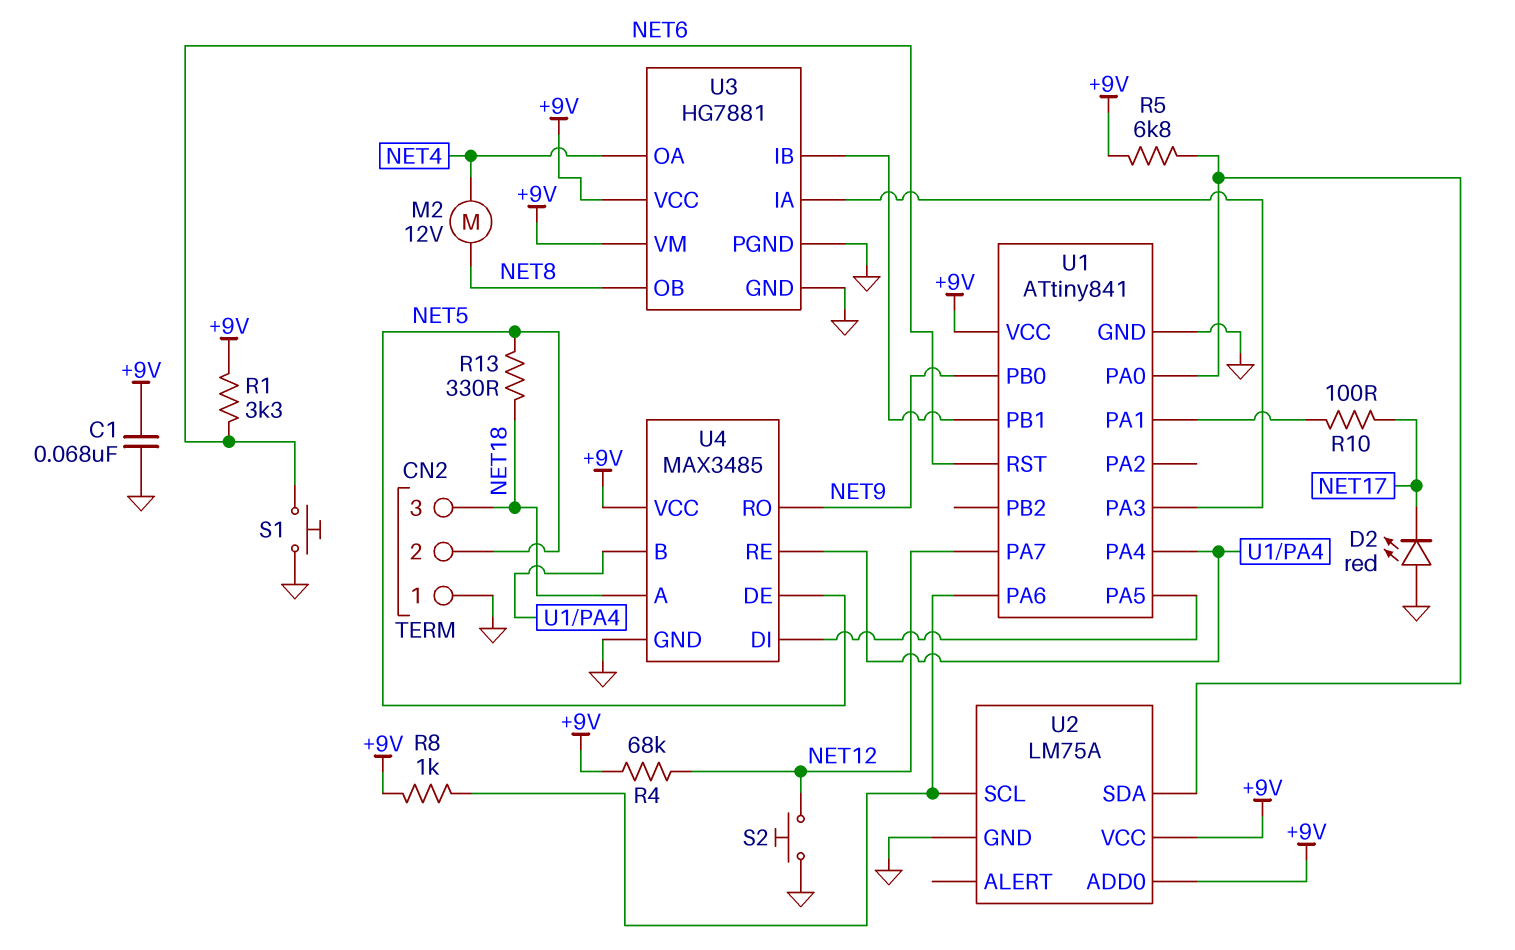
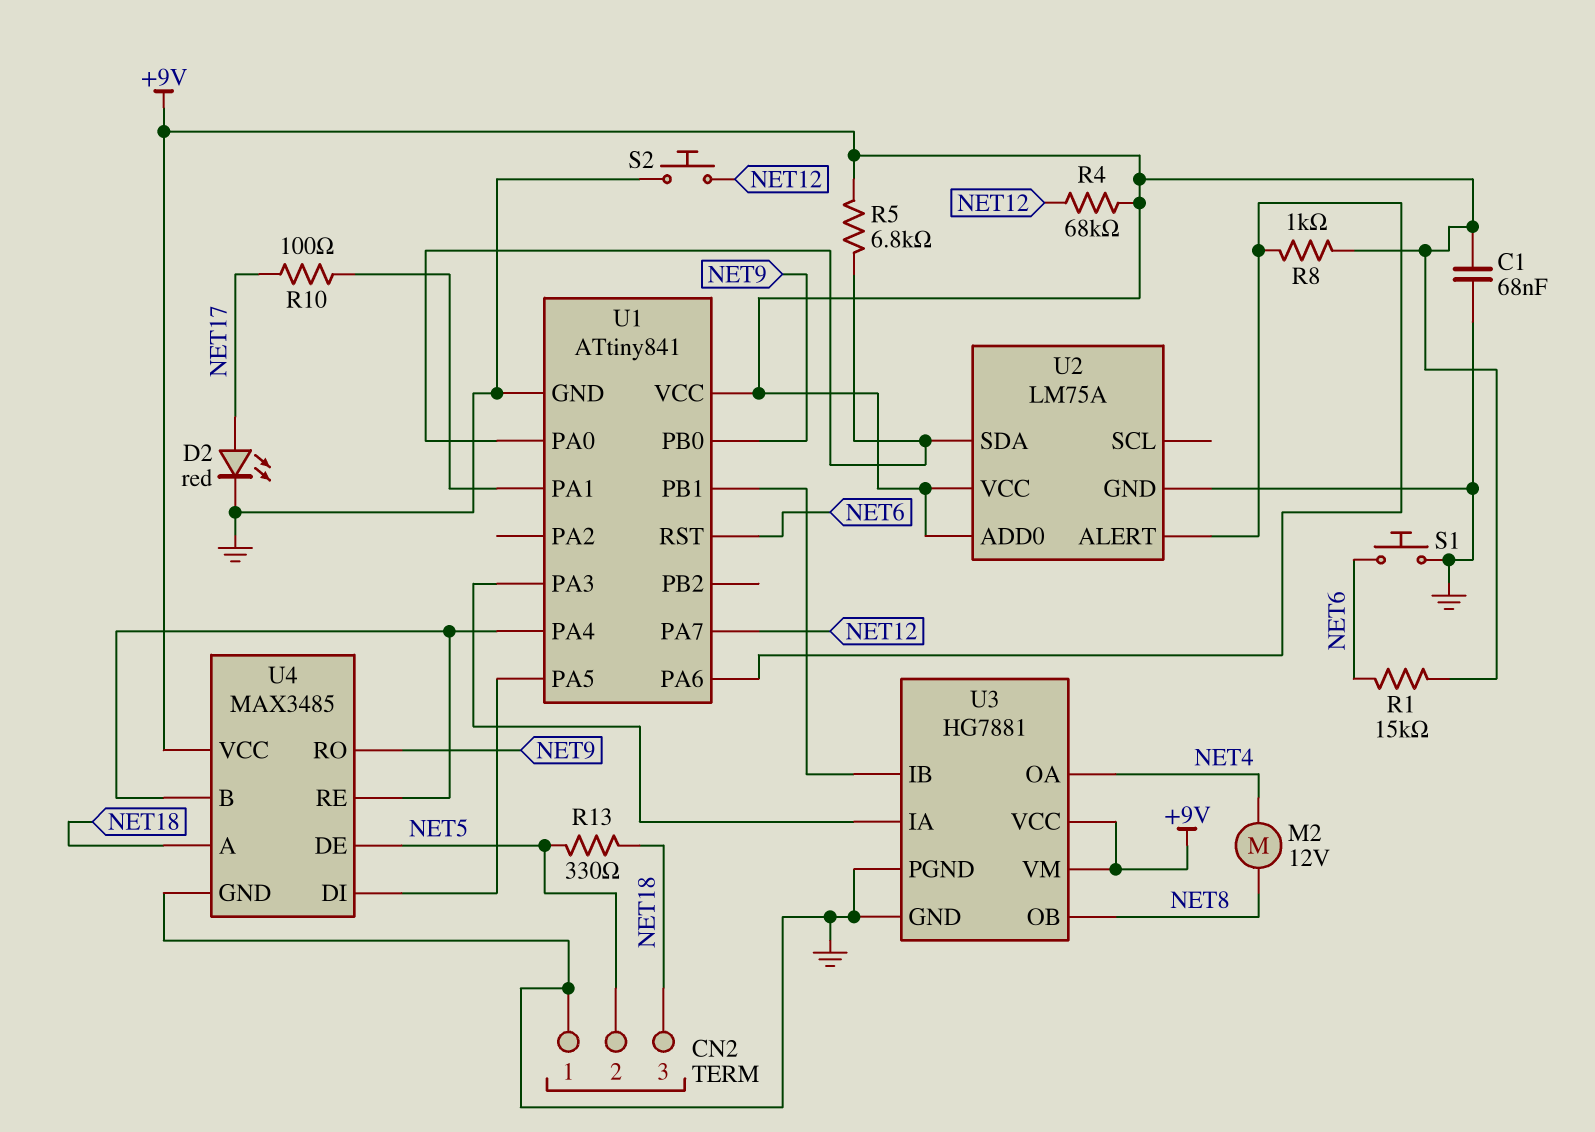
D2: LED red (A GND, K NET17) -> LED red (A NET17, K GND)
R1: 3.3k (+9V, NET6) -> 15k (+9V, NET6)
U2 pin ALERT: none -> U1/PA6
U2 pin SCL: U1/PA6 -> none

